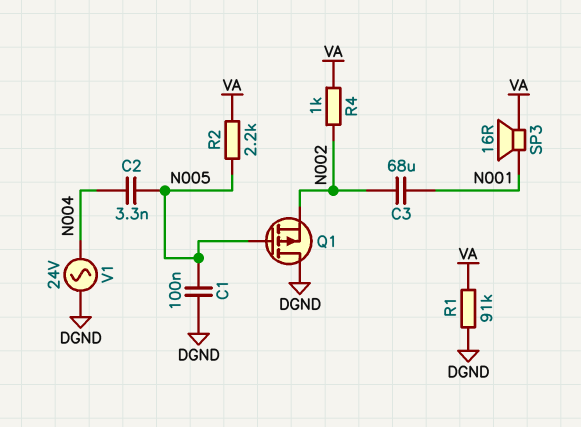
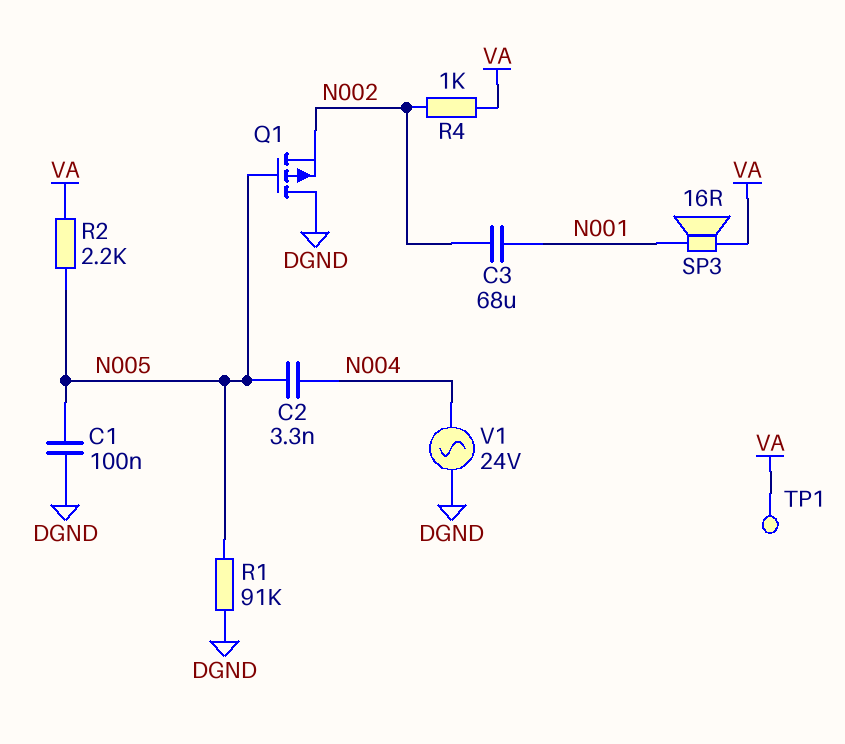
R1: 91k (DGND, VA) -> 91k (DGND, N005)
TP1: none -> test point (VA)

